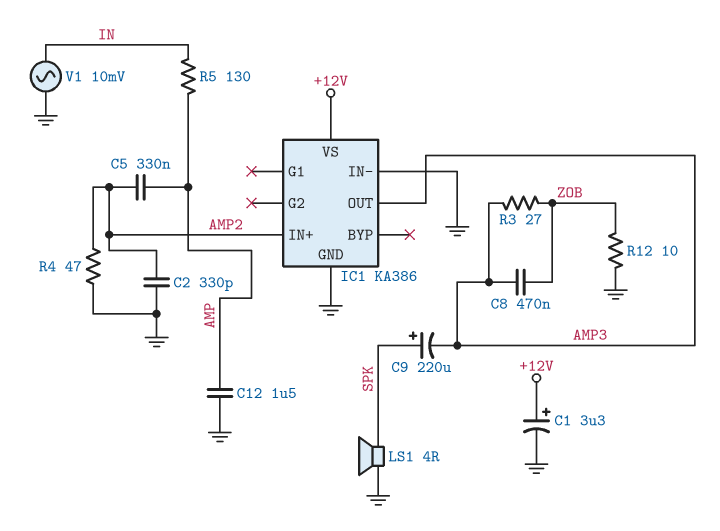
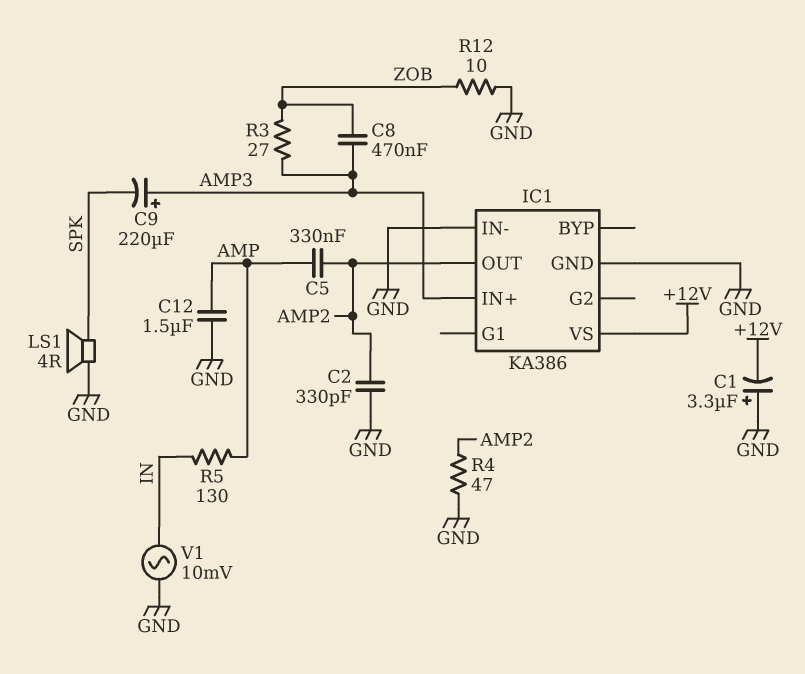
C1: 3.3uF (plus +12V, minus GND) -> 3.3uF (plus GND, minus +12V)
C9: 220uF (plus SPK, minus AMP3) -> 220uF (plus AMP3, minus SPK)
IC1 pin IN+: AMP2 -> AMP3
IC1 pin OUT: AMP3 -> AMP2

